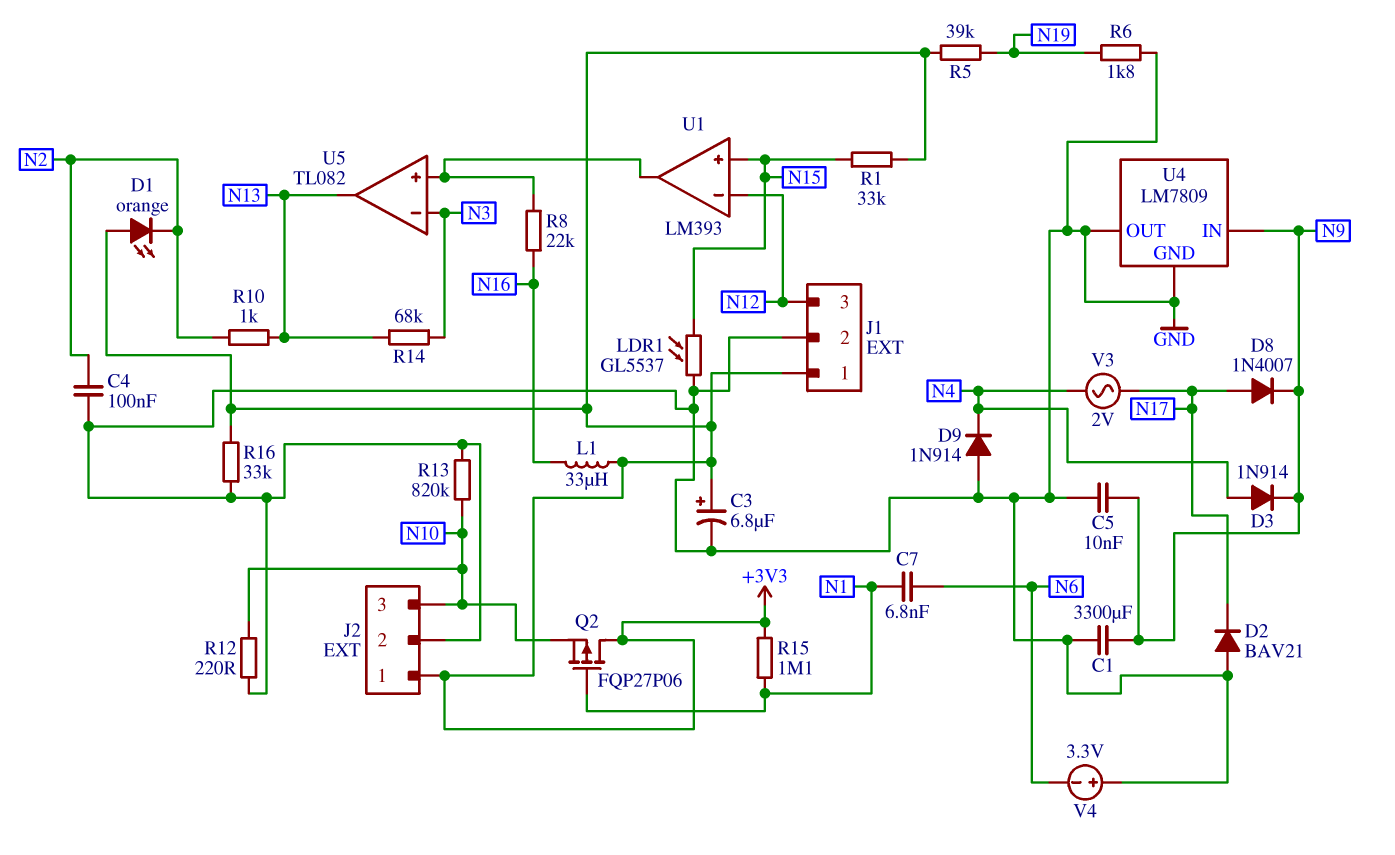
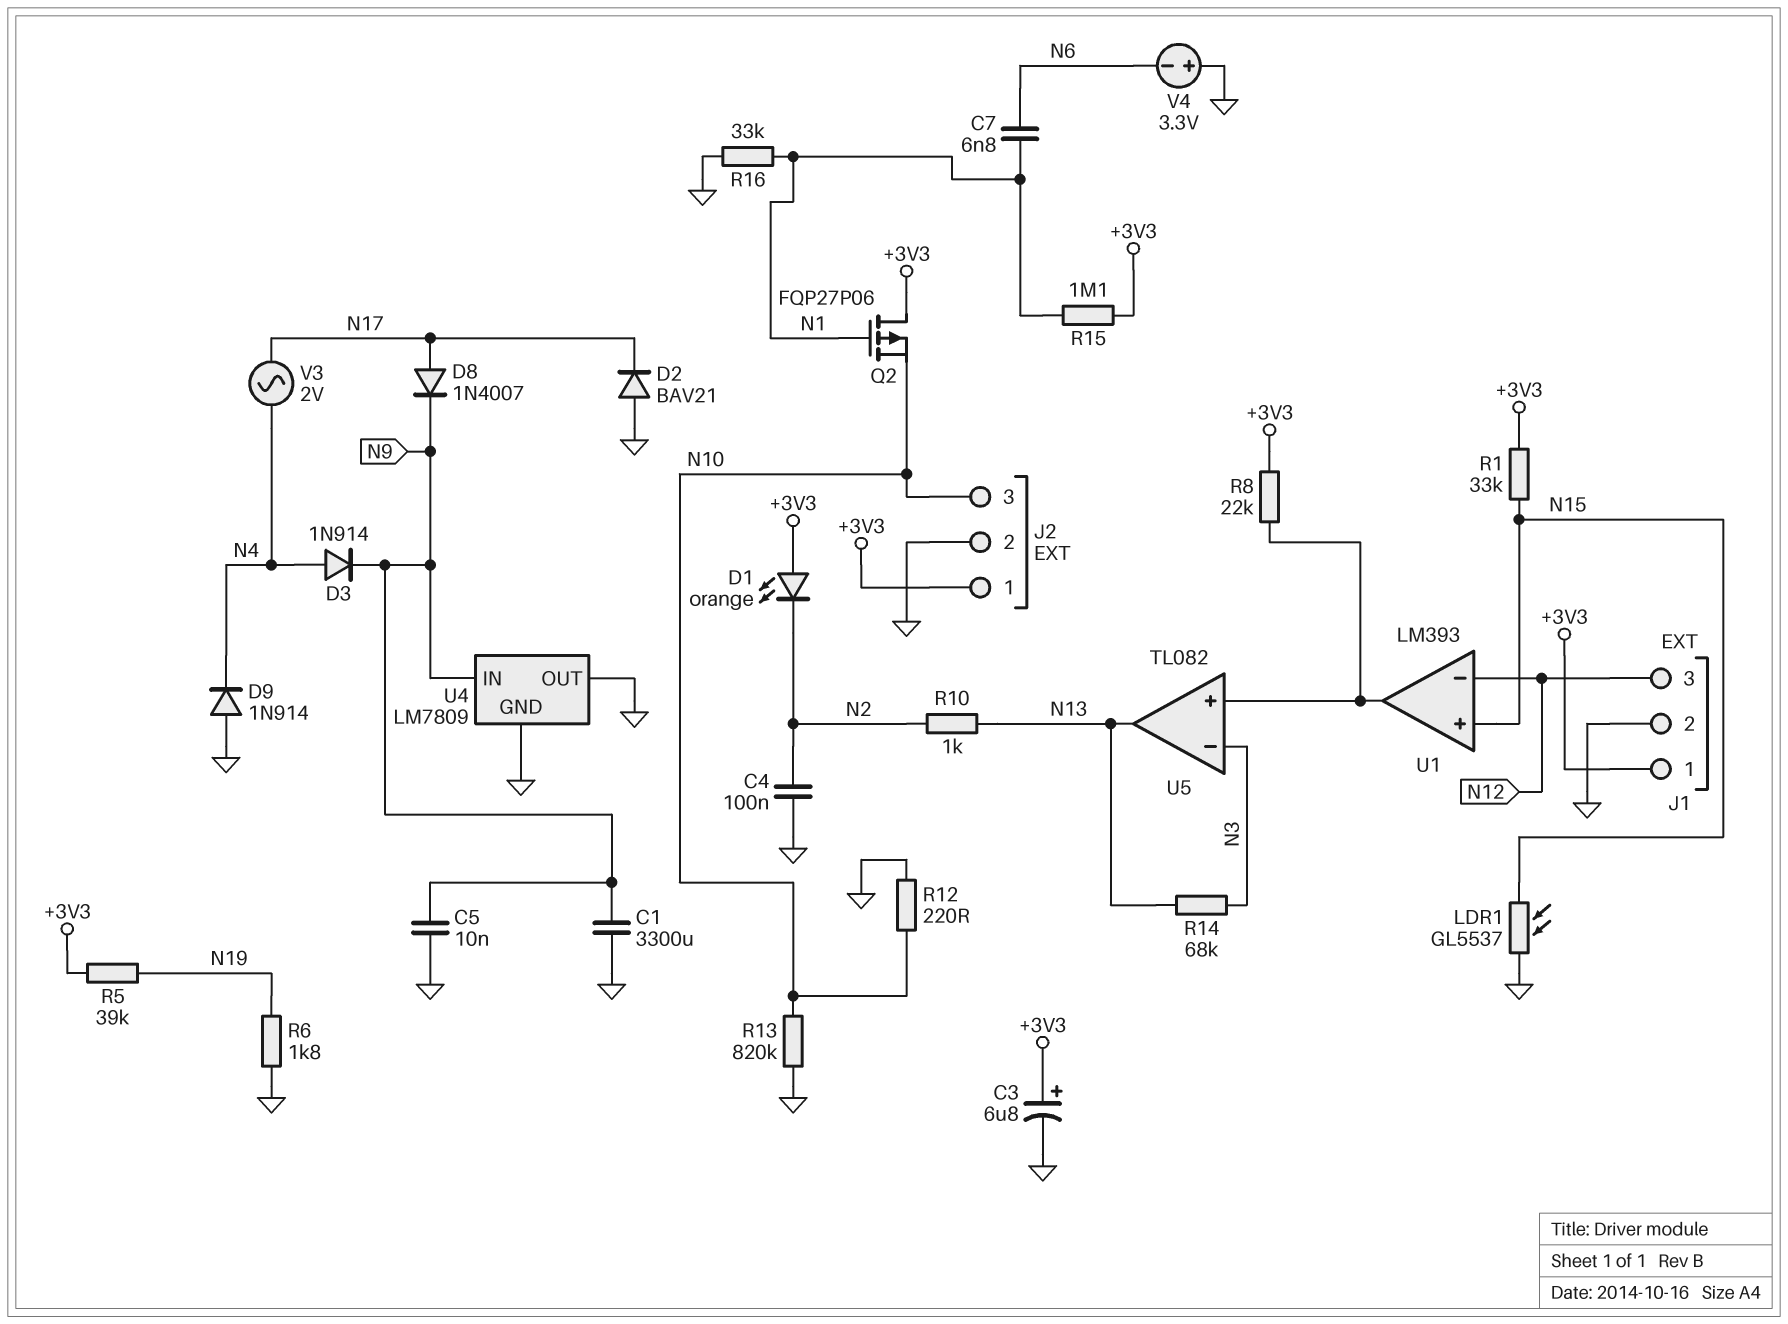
L1: 33uH (+3V3, N16) -> none
R8: 22k (N16, U1/out) -> 22k (+3V3, U1/out)
R16: 33k (+3V3, GND) -> 33k (GND, N1)

